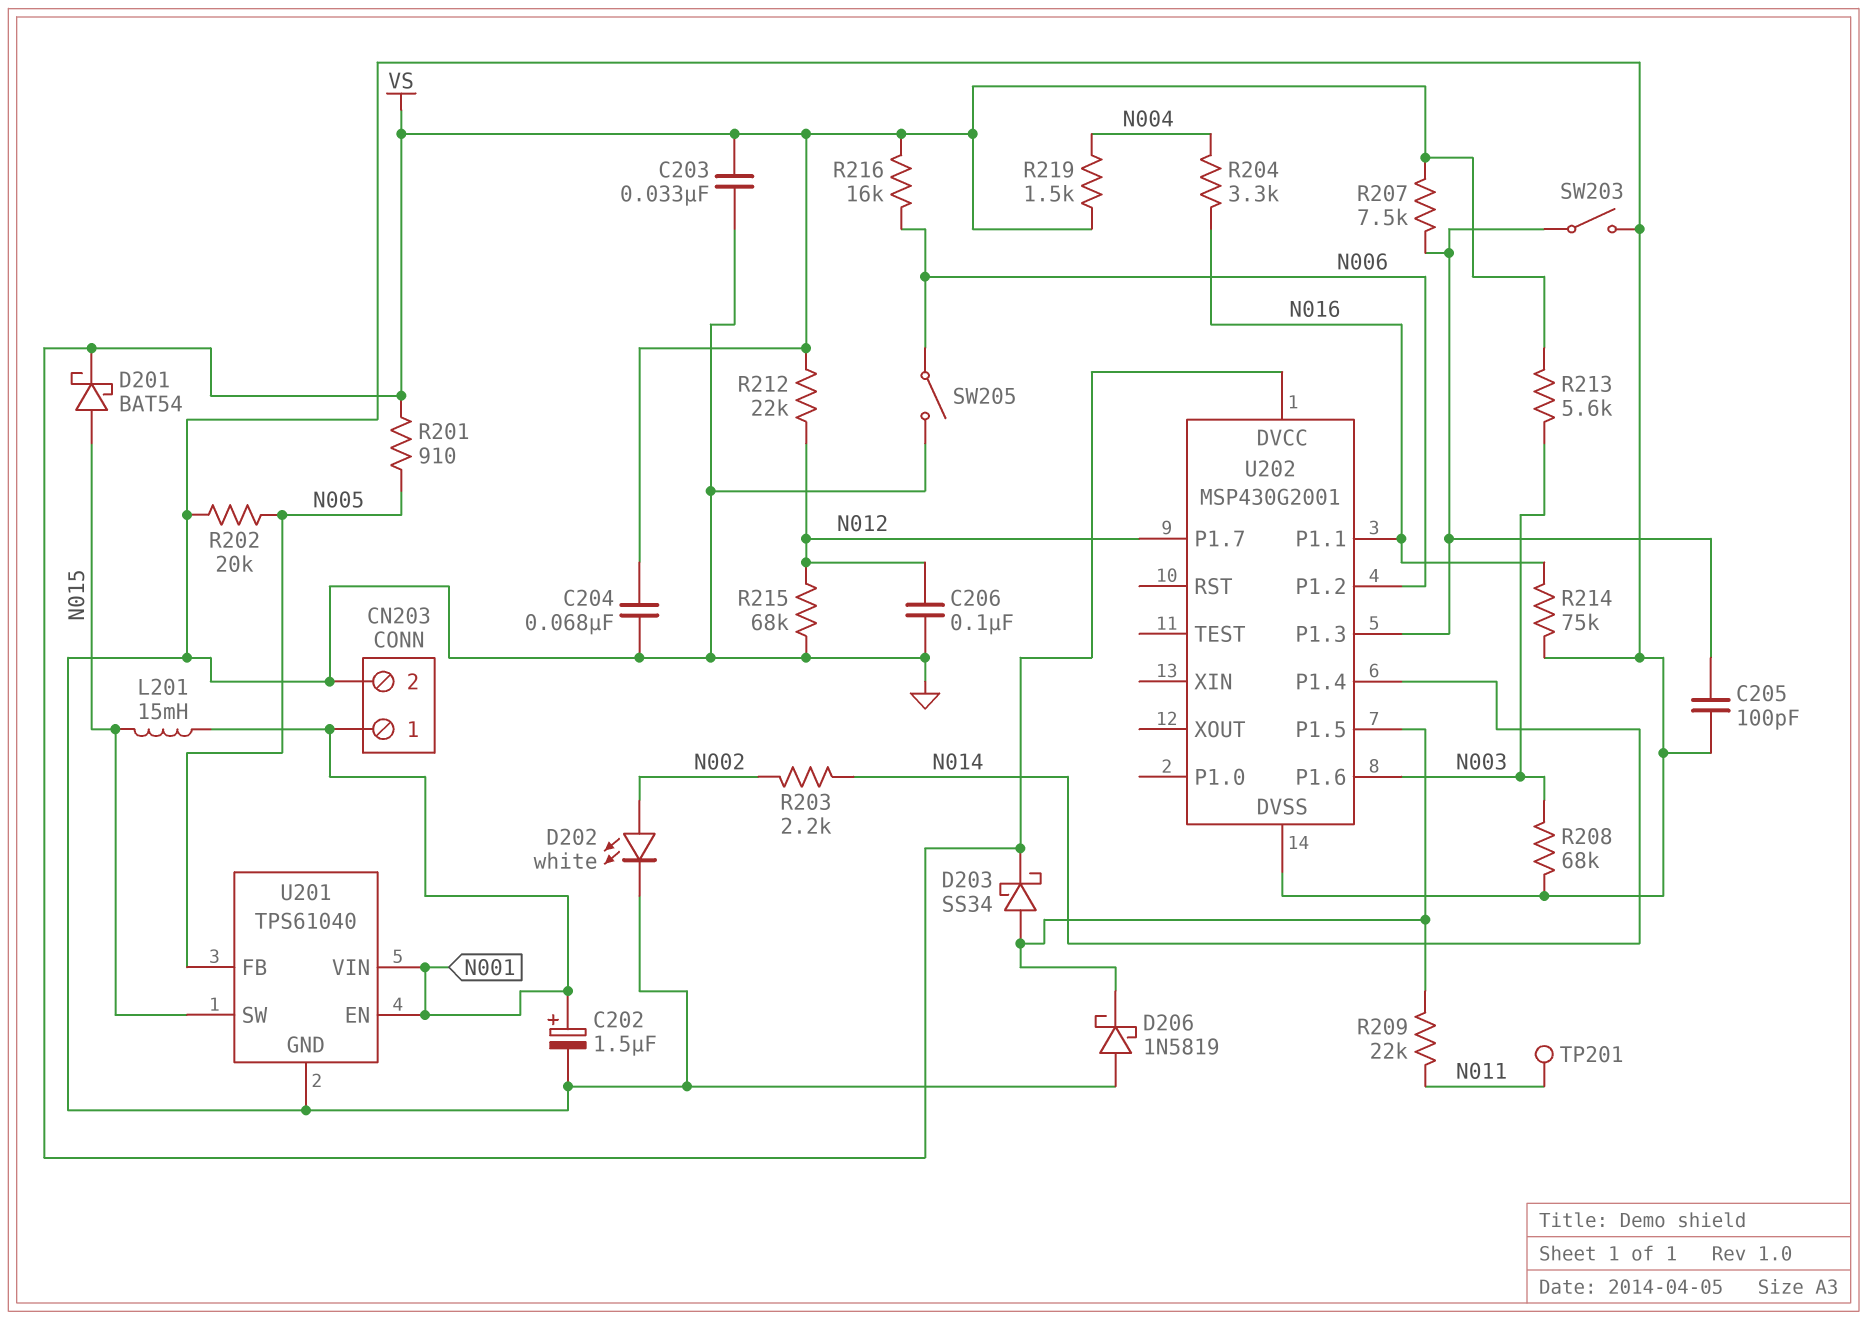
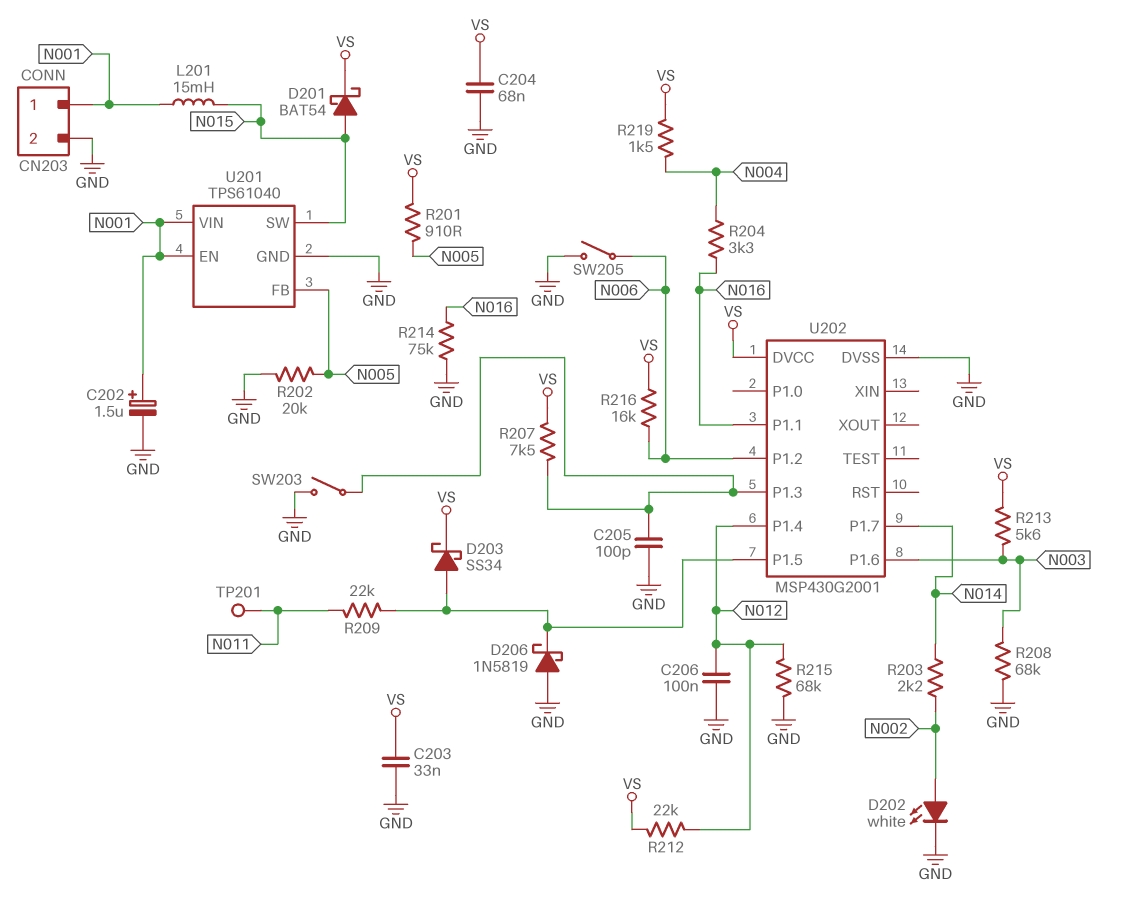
U202 pin P1.4: N014 -> N012
U202 pin P1.7: N012 -> N014

